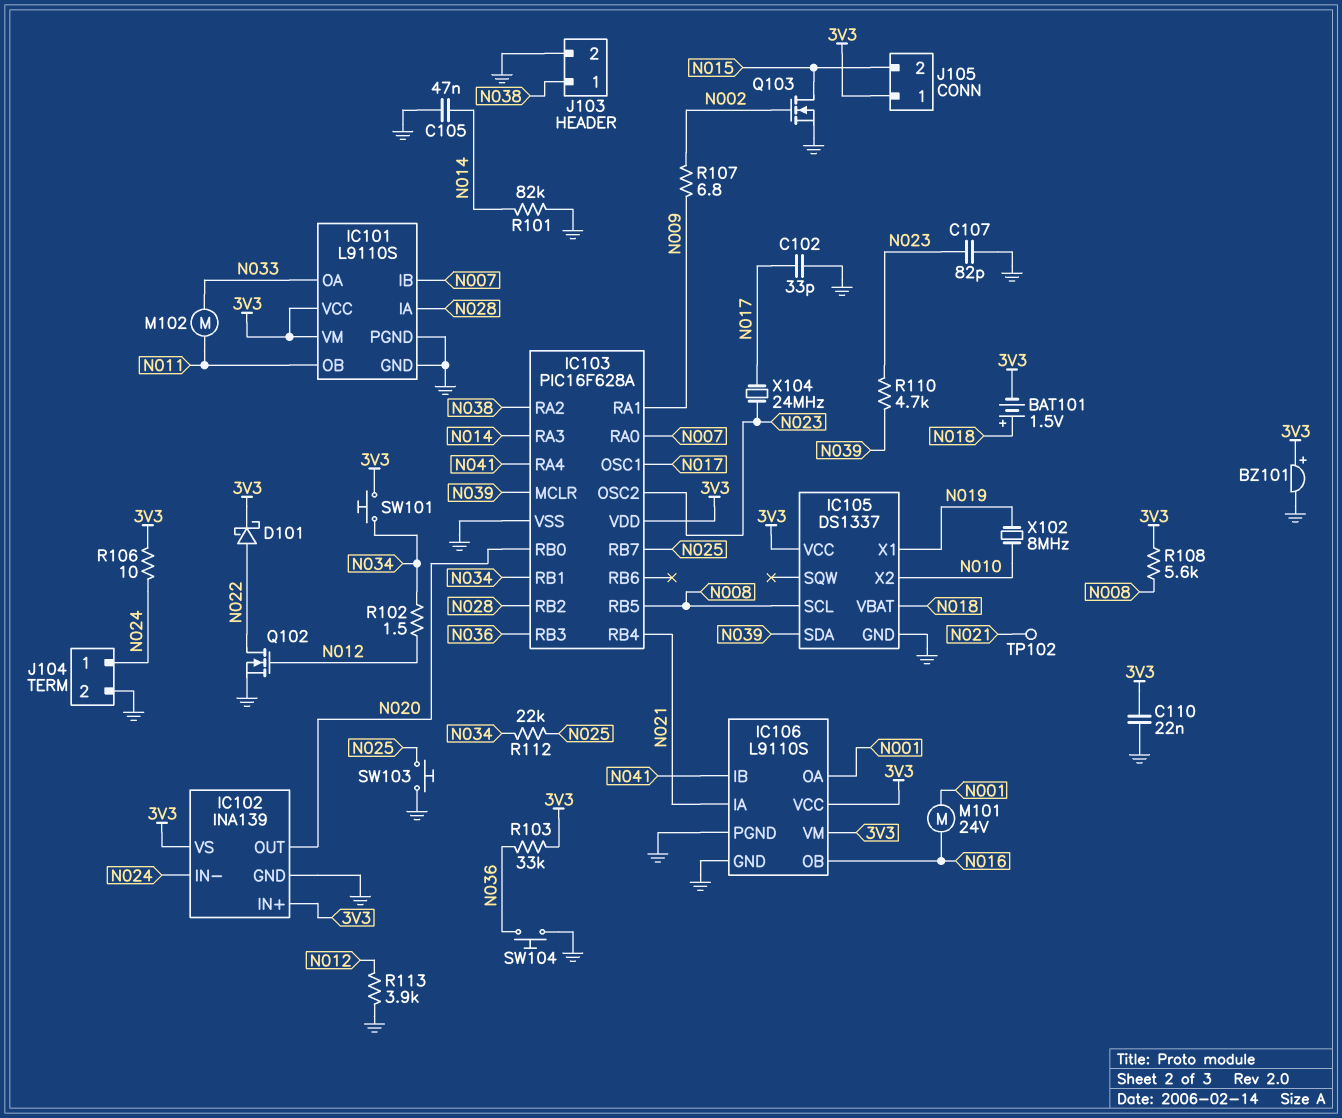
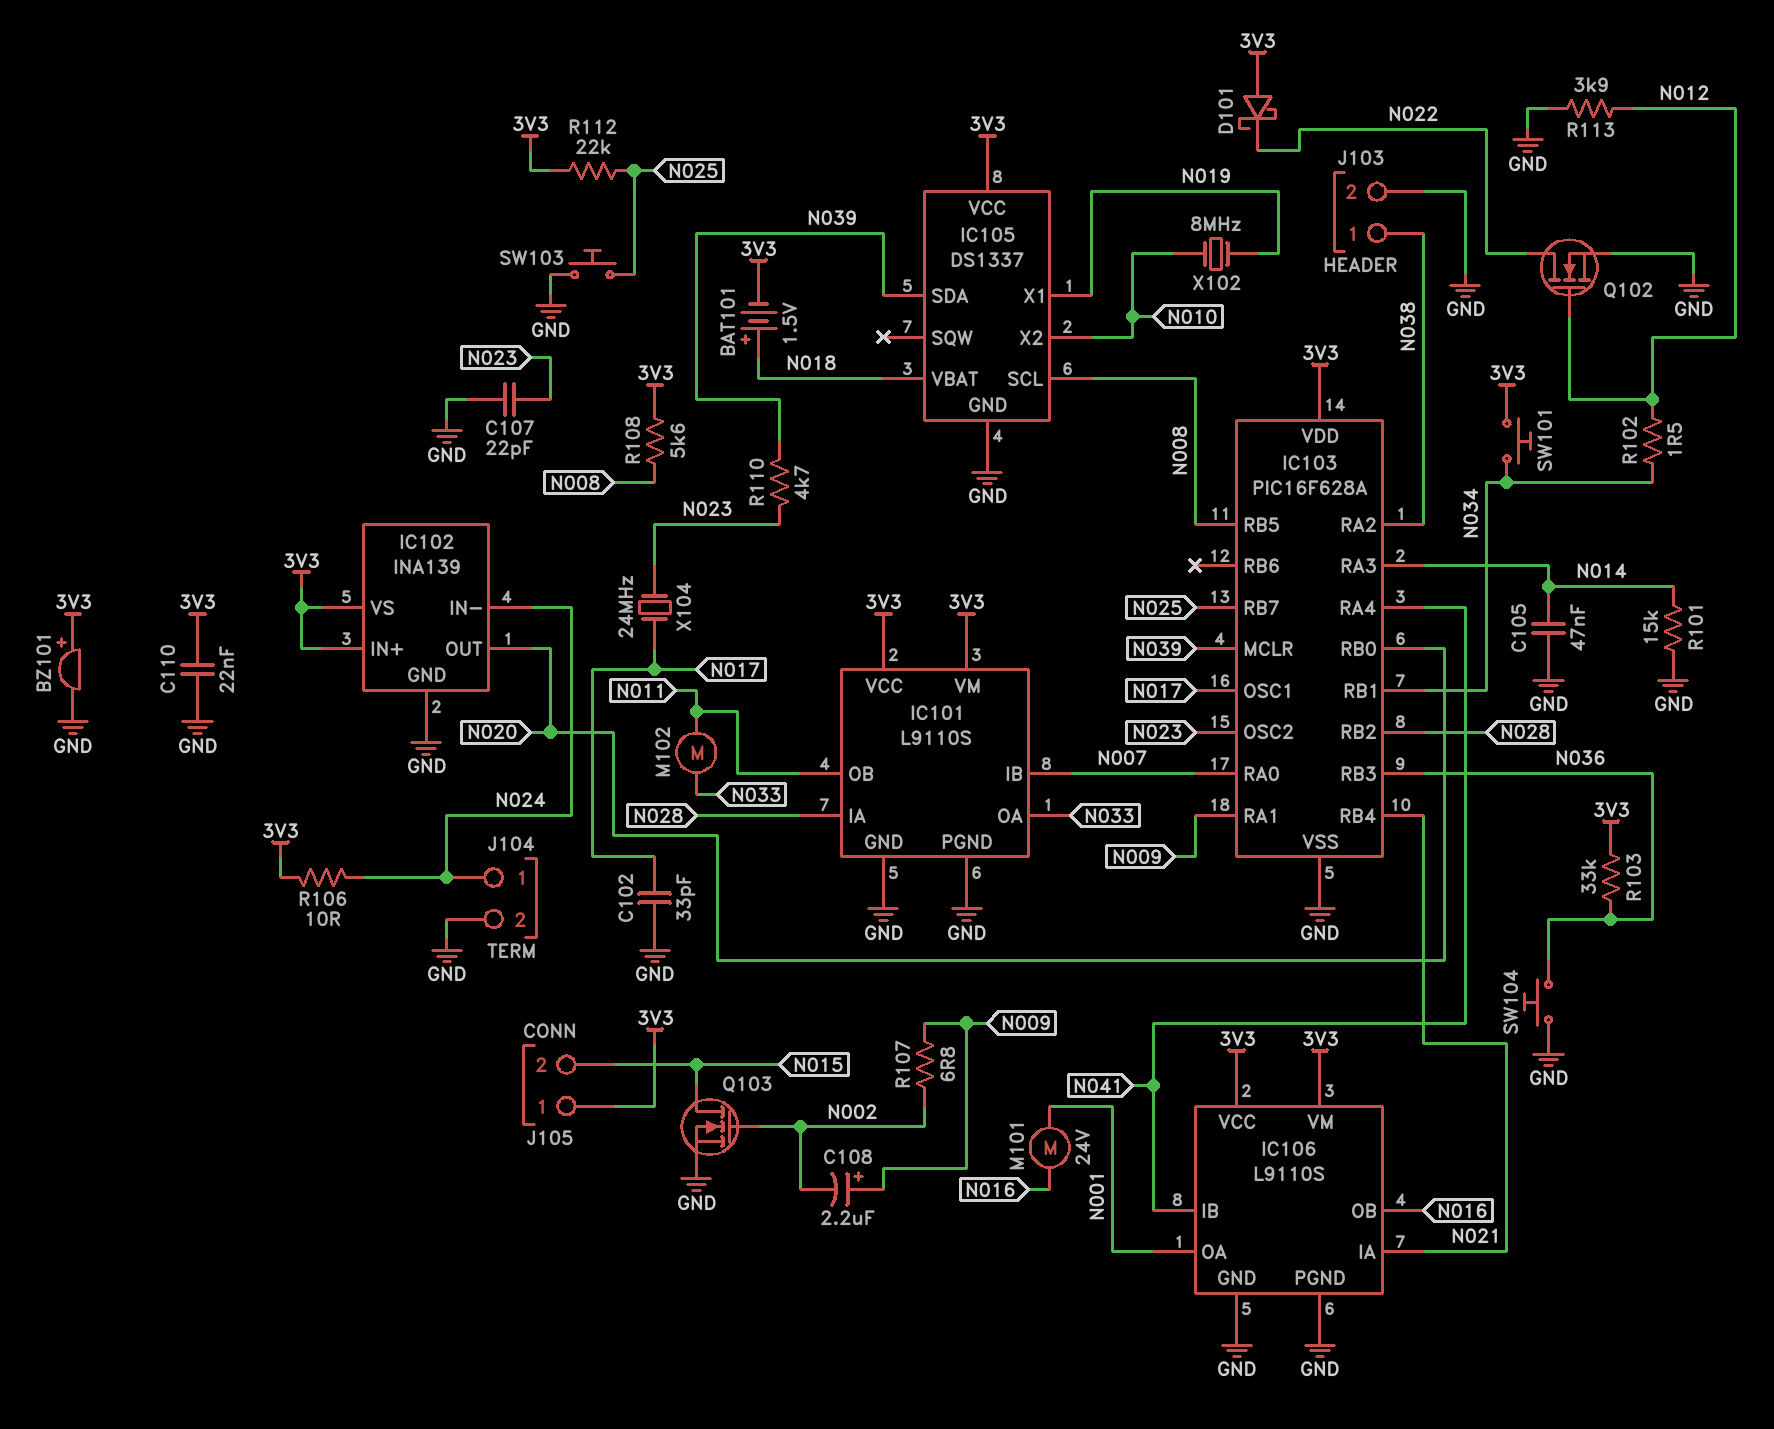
C107: 82pF (GND, N023) -> 22pF (GND, N023)
C108: none -> 2.2uF (plus N009, minus N002)
D101: schottky (A N022, K 3V3) -> schottky (A 3V3, K N022)
R101: 82k (GND, N014) -> 15k (GND, N014)
R112: 22k (N025, N034) -> 22k (3V3, N025)
TP102: test point (N021) -> none

